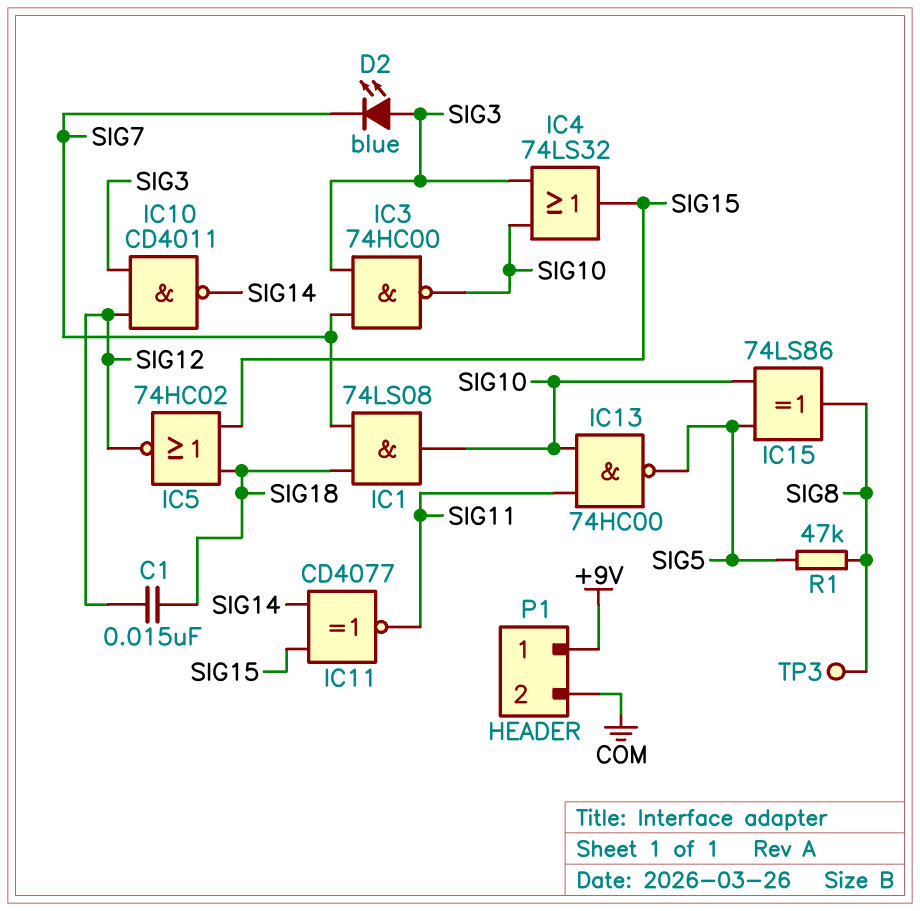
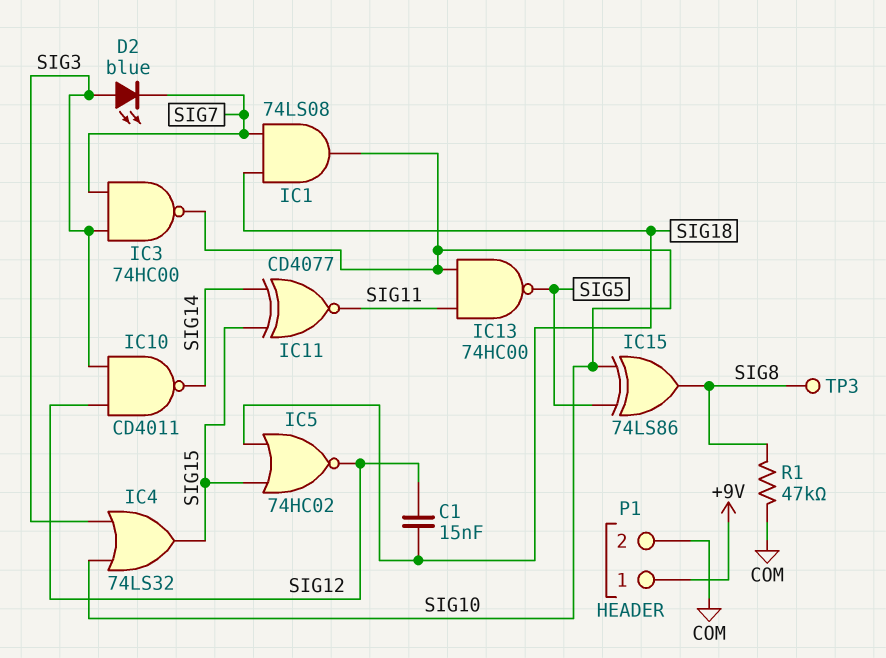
R1: 47k (SIG5, SIG8) -> 47k (COM, SIG8)

